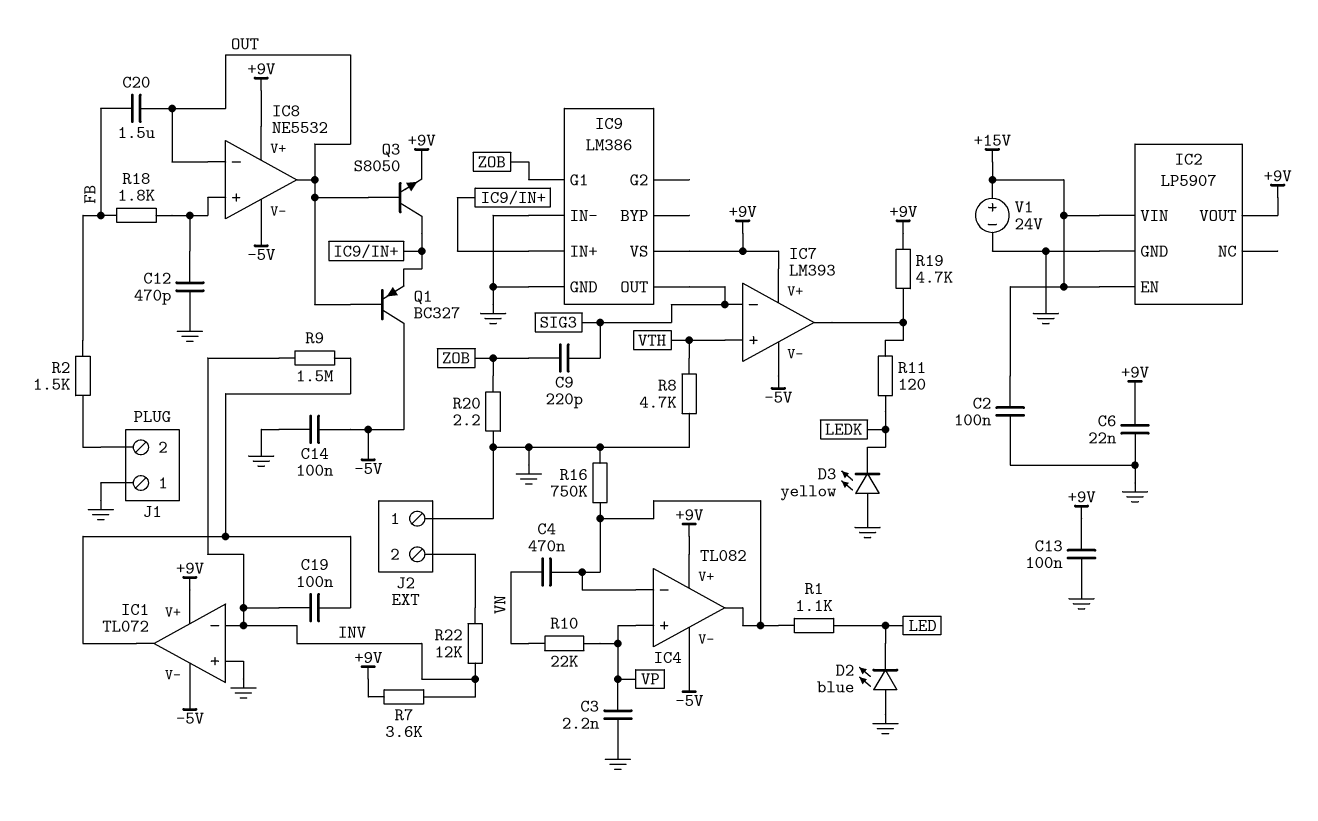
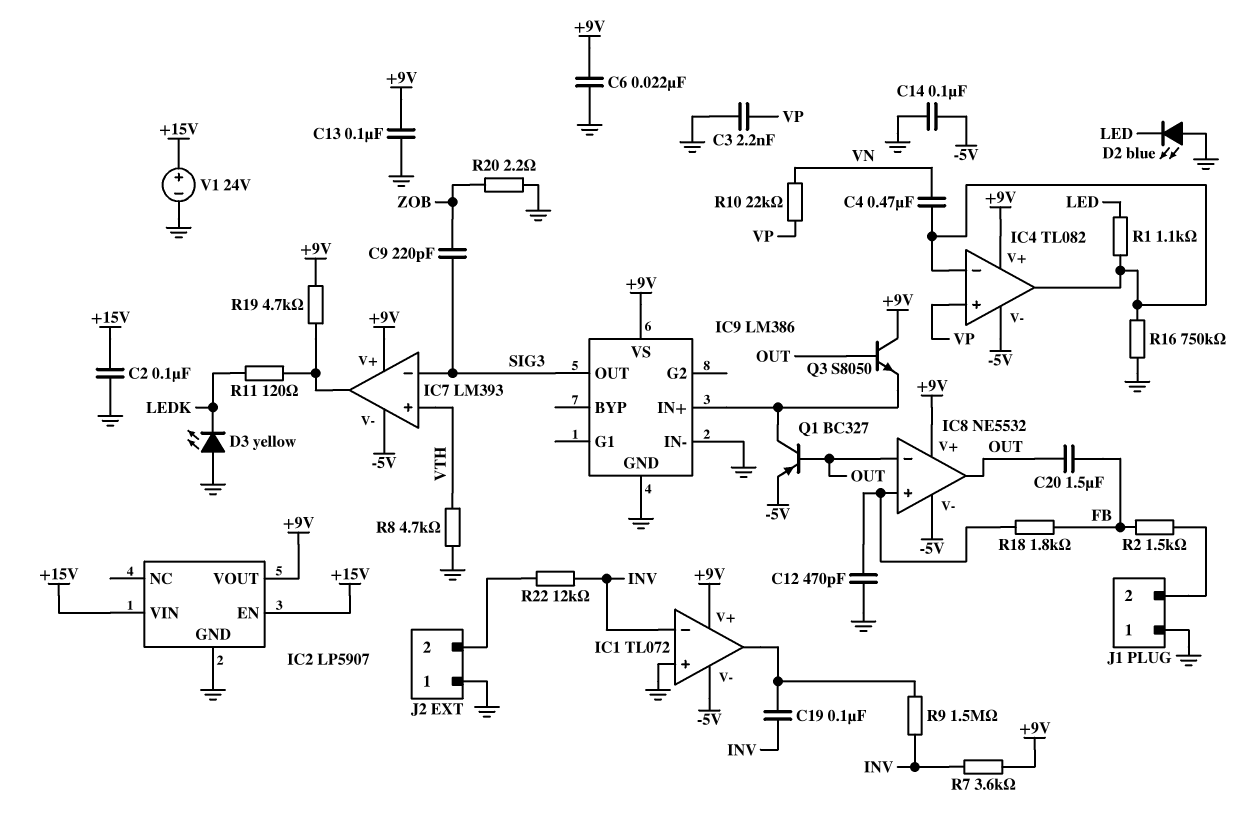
IC9 pin G1: ZOB -> none
Q1: PNP BC327 (B OUT, C -5V, E IC9/IN+) -> PNP BC327 (B OUT, C IC9/IN+, E -5V)
Q3: NPN S8050 (B OUT, C IC9/IN+, E +9V) -> NPN S8050 (B OUT, C +9V, E IC9/IN+)

